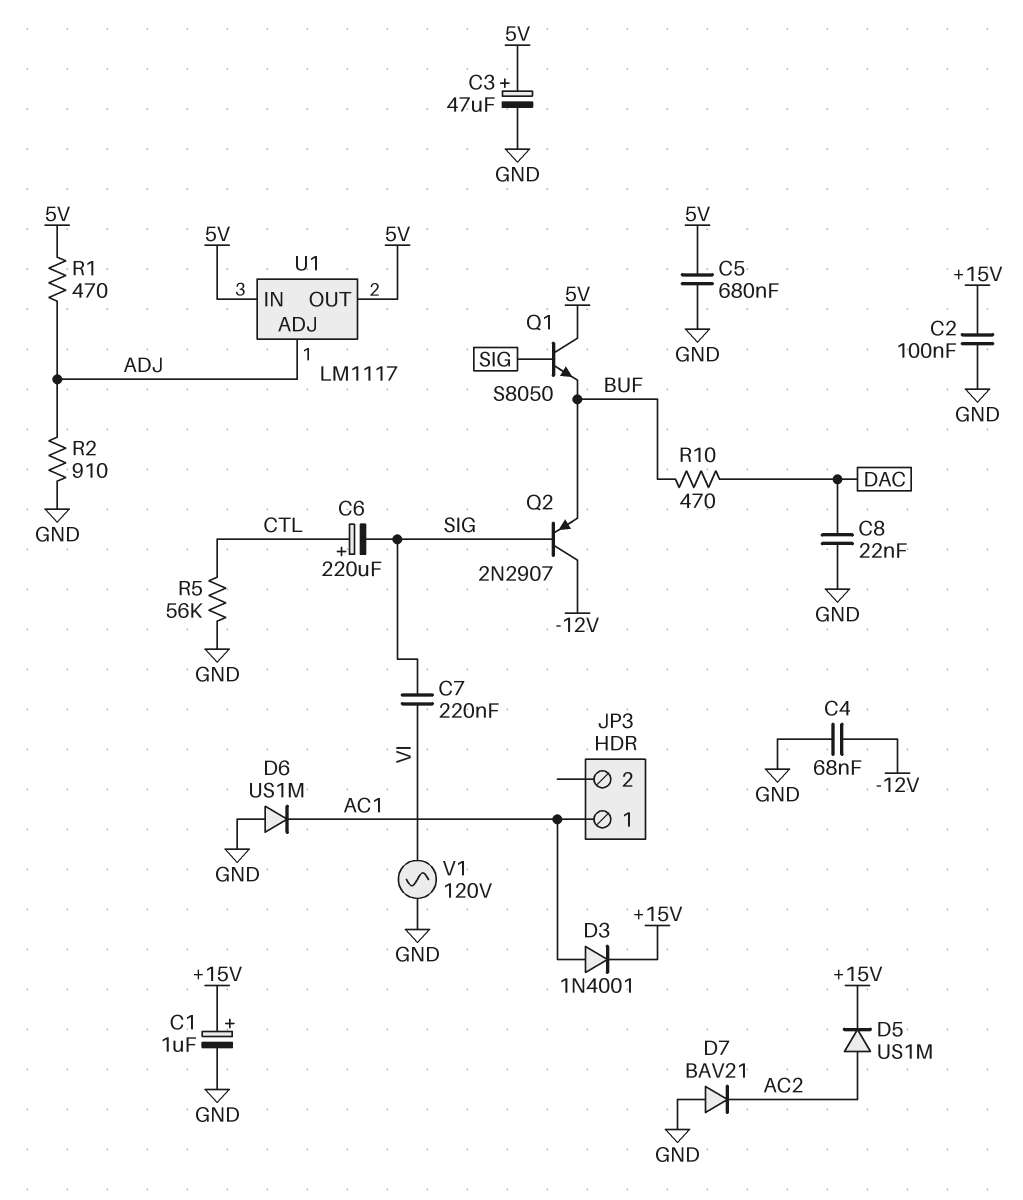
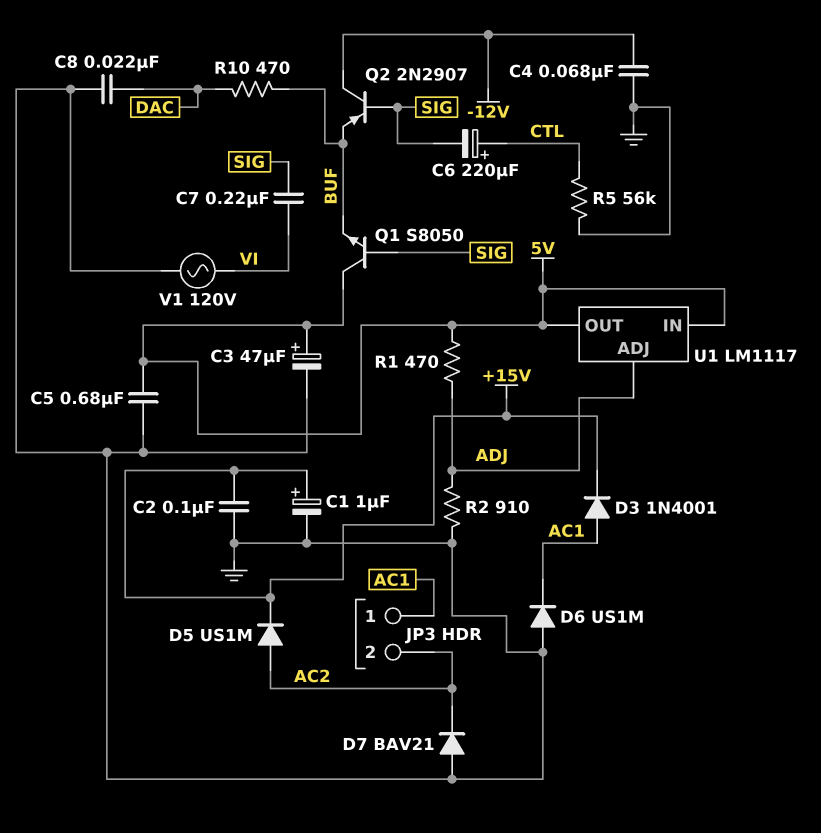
JP3 pin 2: none -> AC2

